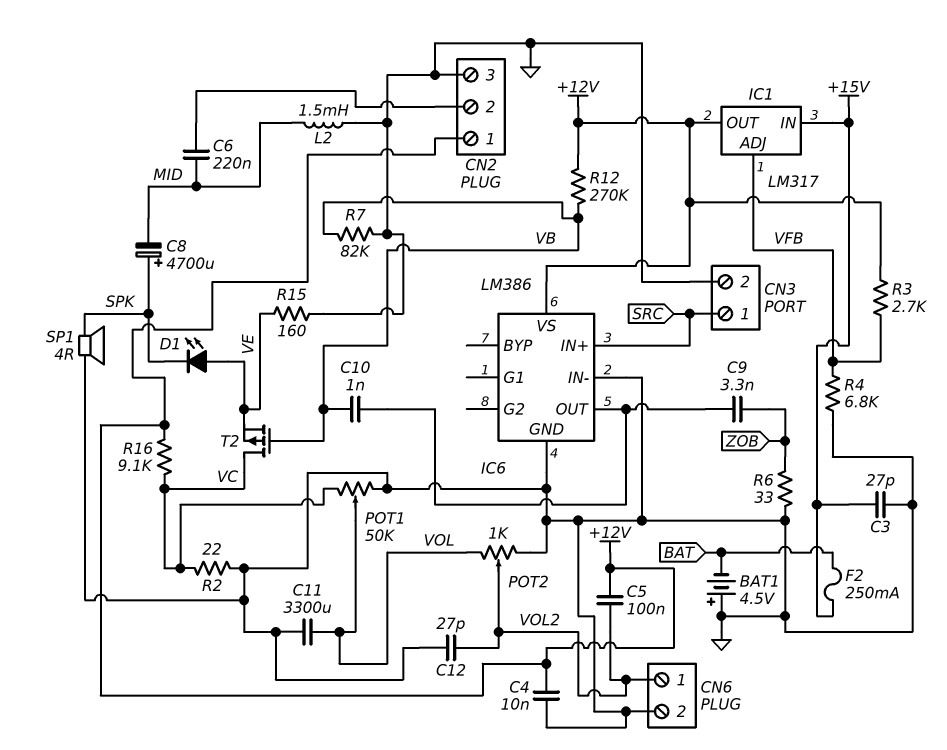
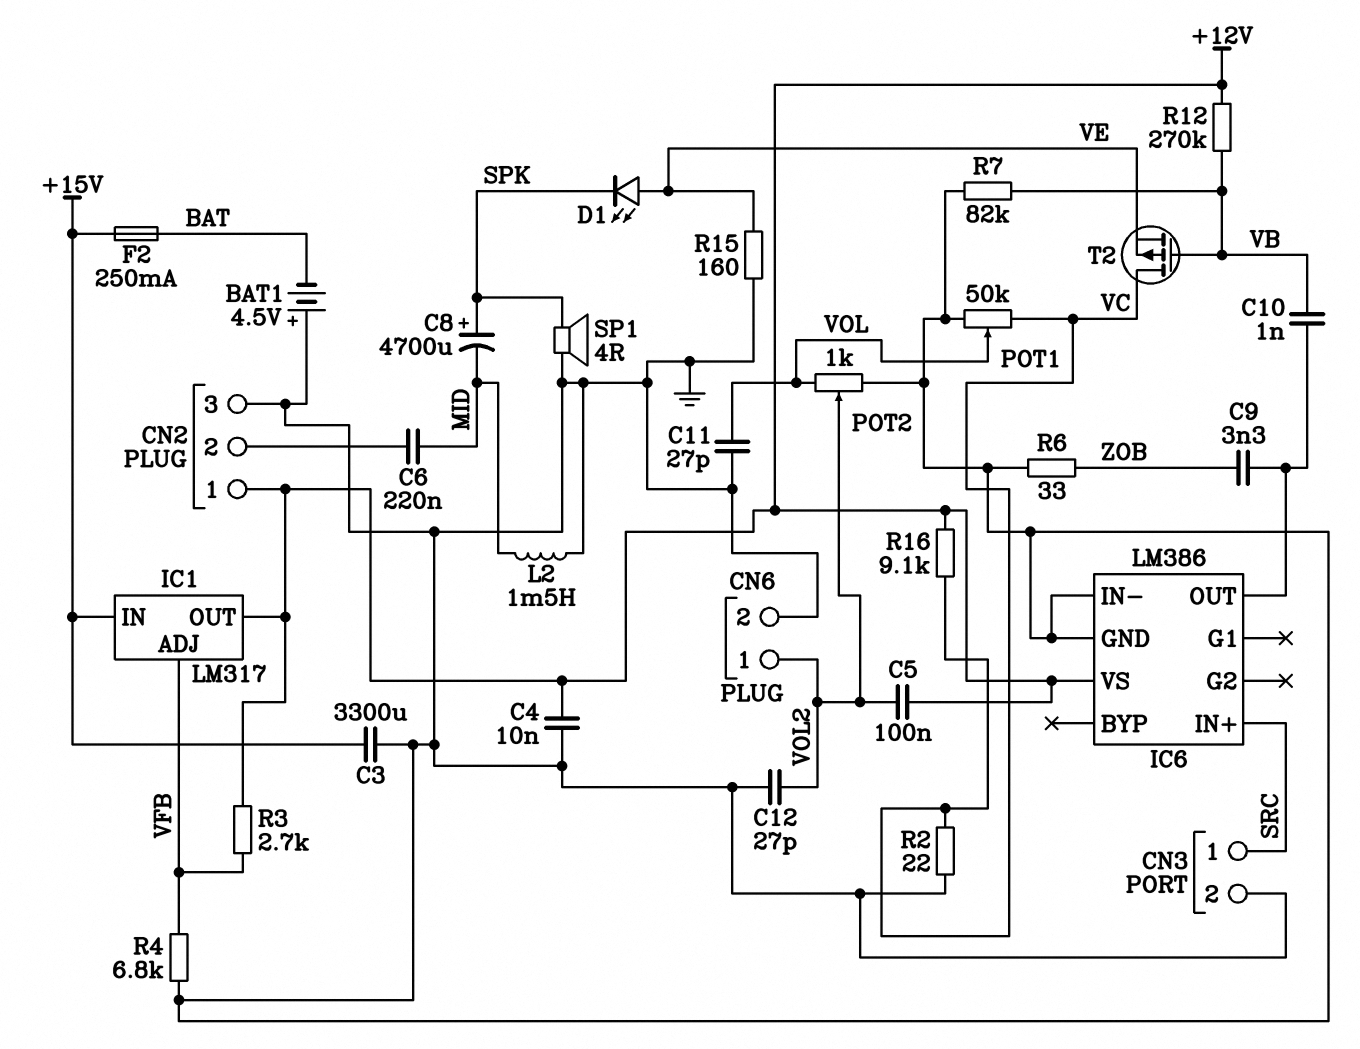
C3: 27pF (+15V, GND) -> 3300uF (+15V, GND)
C11: 3300uF (GND, VOL) -> 27pF (GND, VOL)

